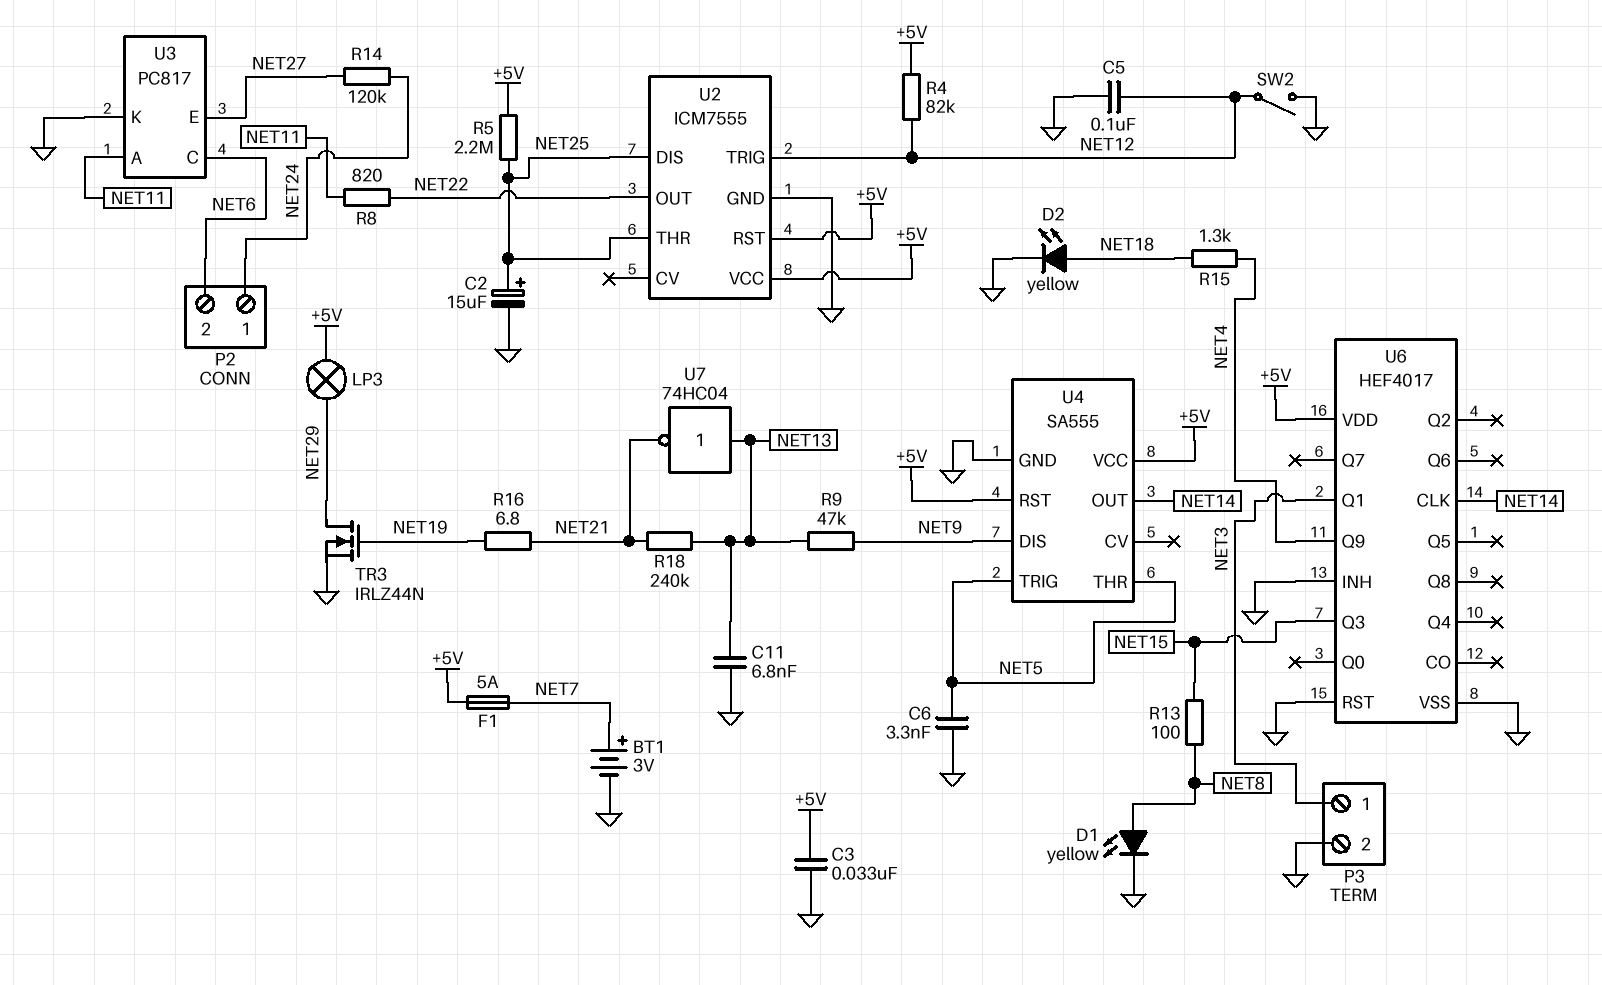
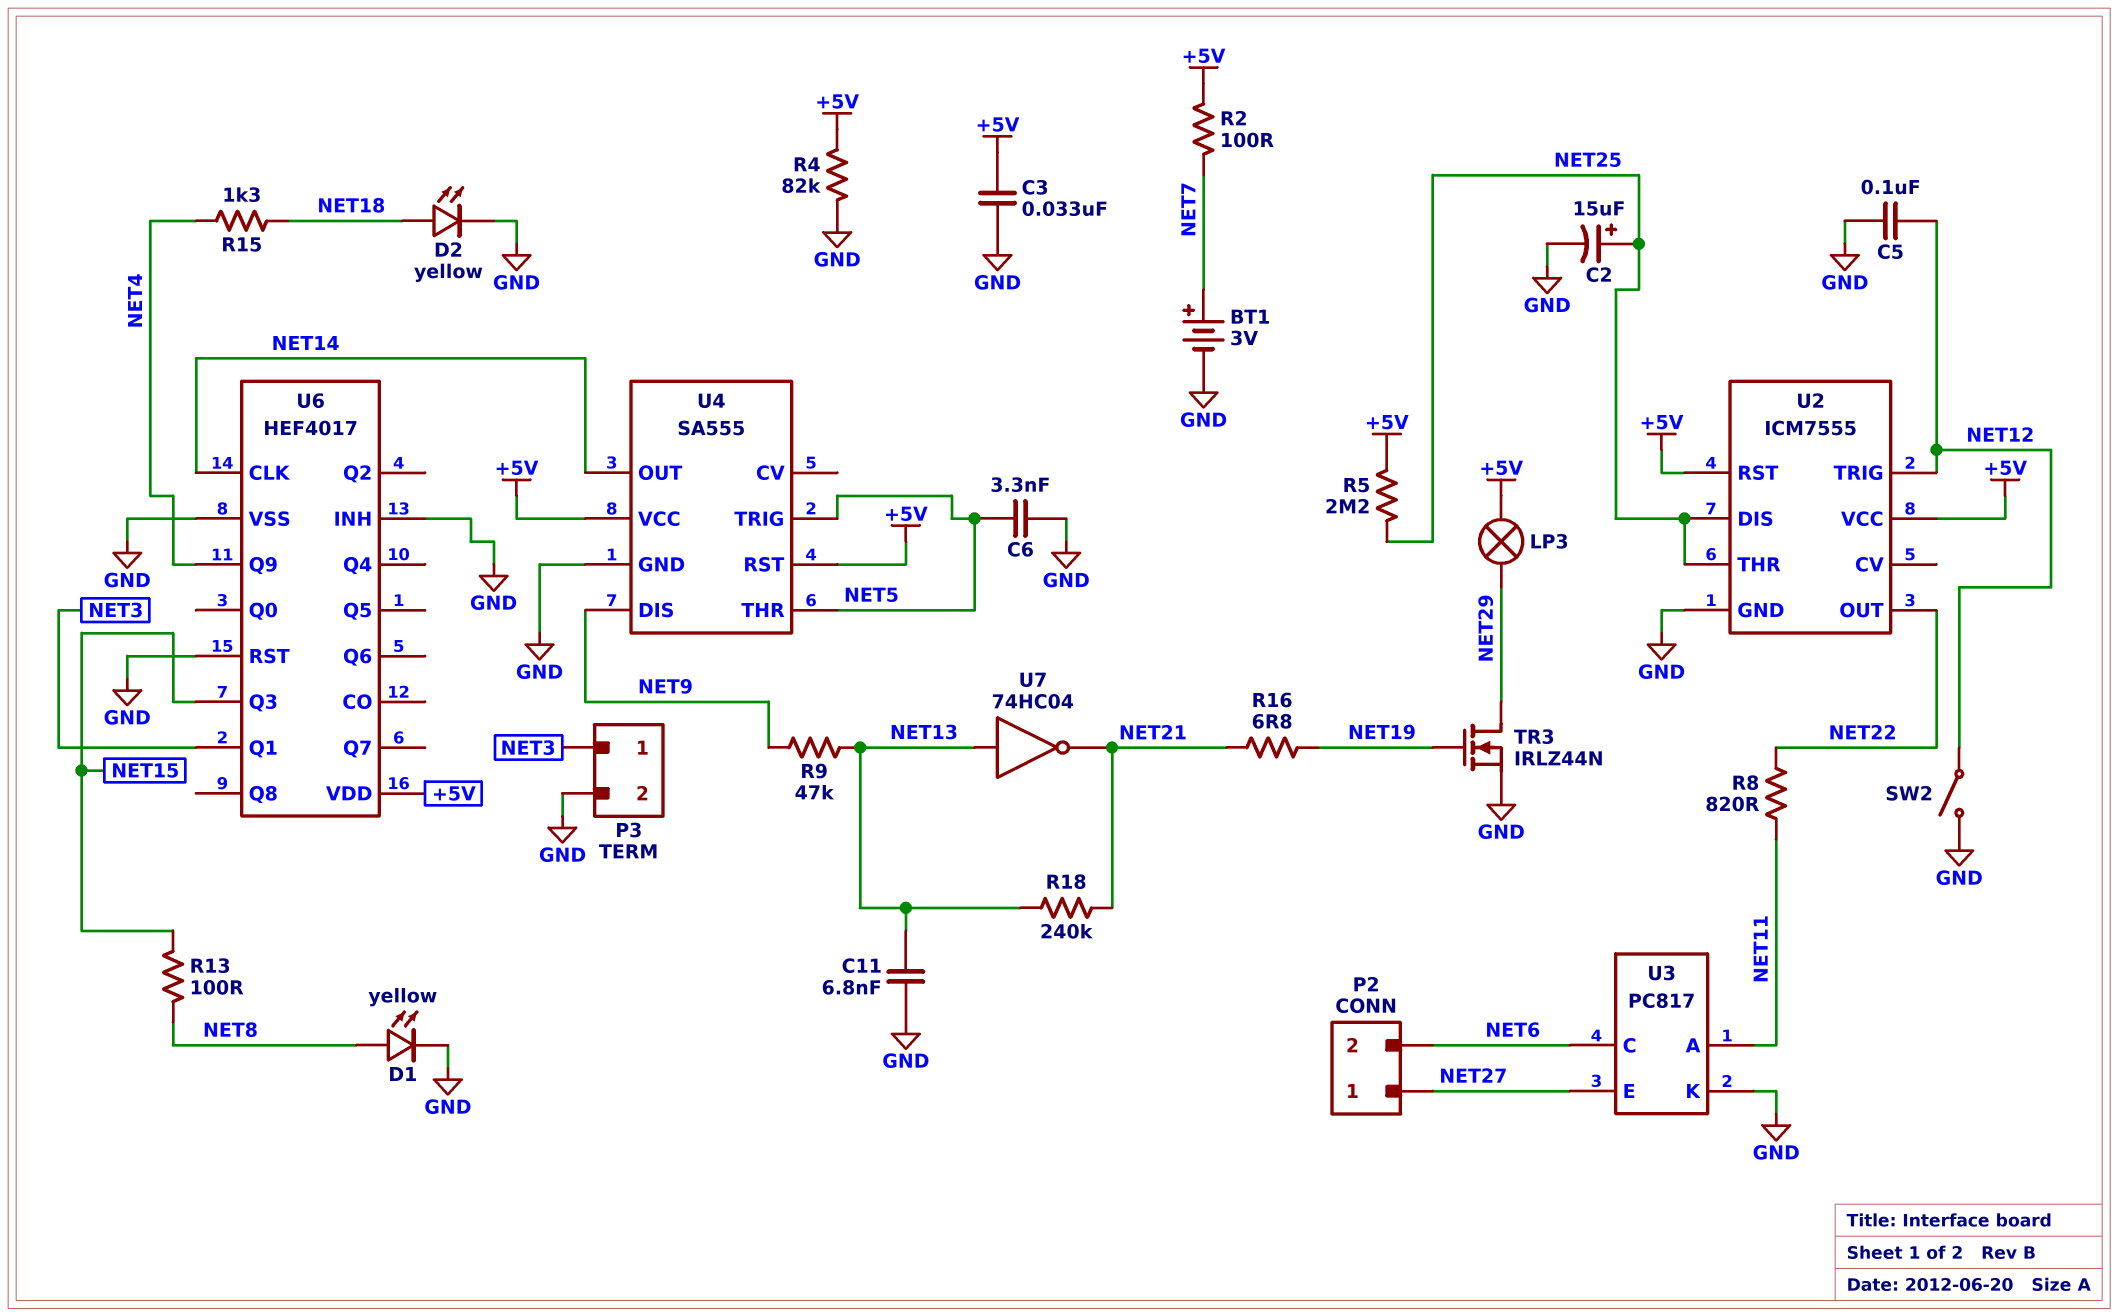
F1: 5A (+5V, NET7) -> none
P2 pin 1: NET24 -> NET27
R2: none -> 100 (+5V, NET7)
R4: 82k (+5V, NET12) -> 82k (+5V, GND)
R14: 120k (NET24, NET27) -> none

